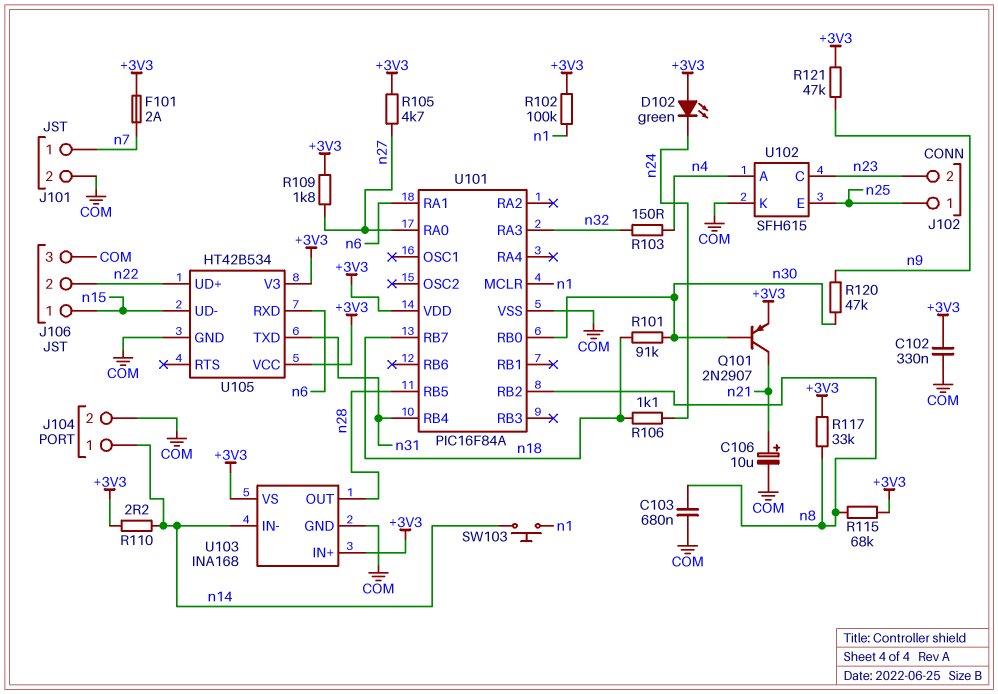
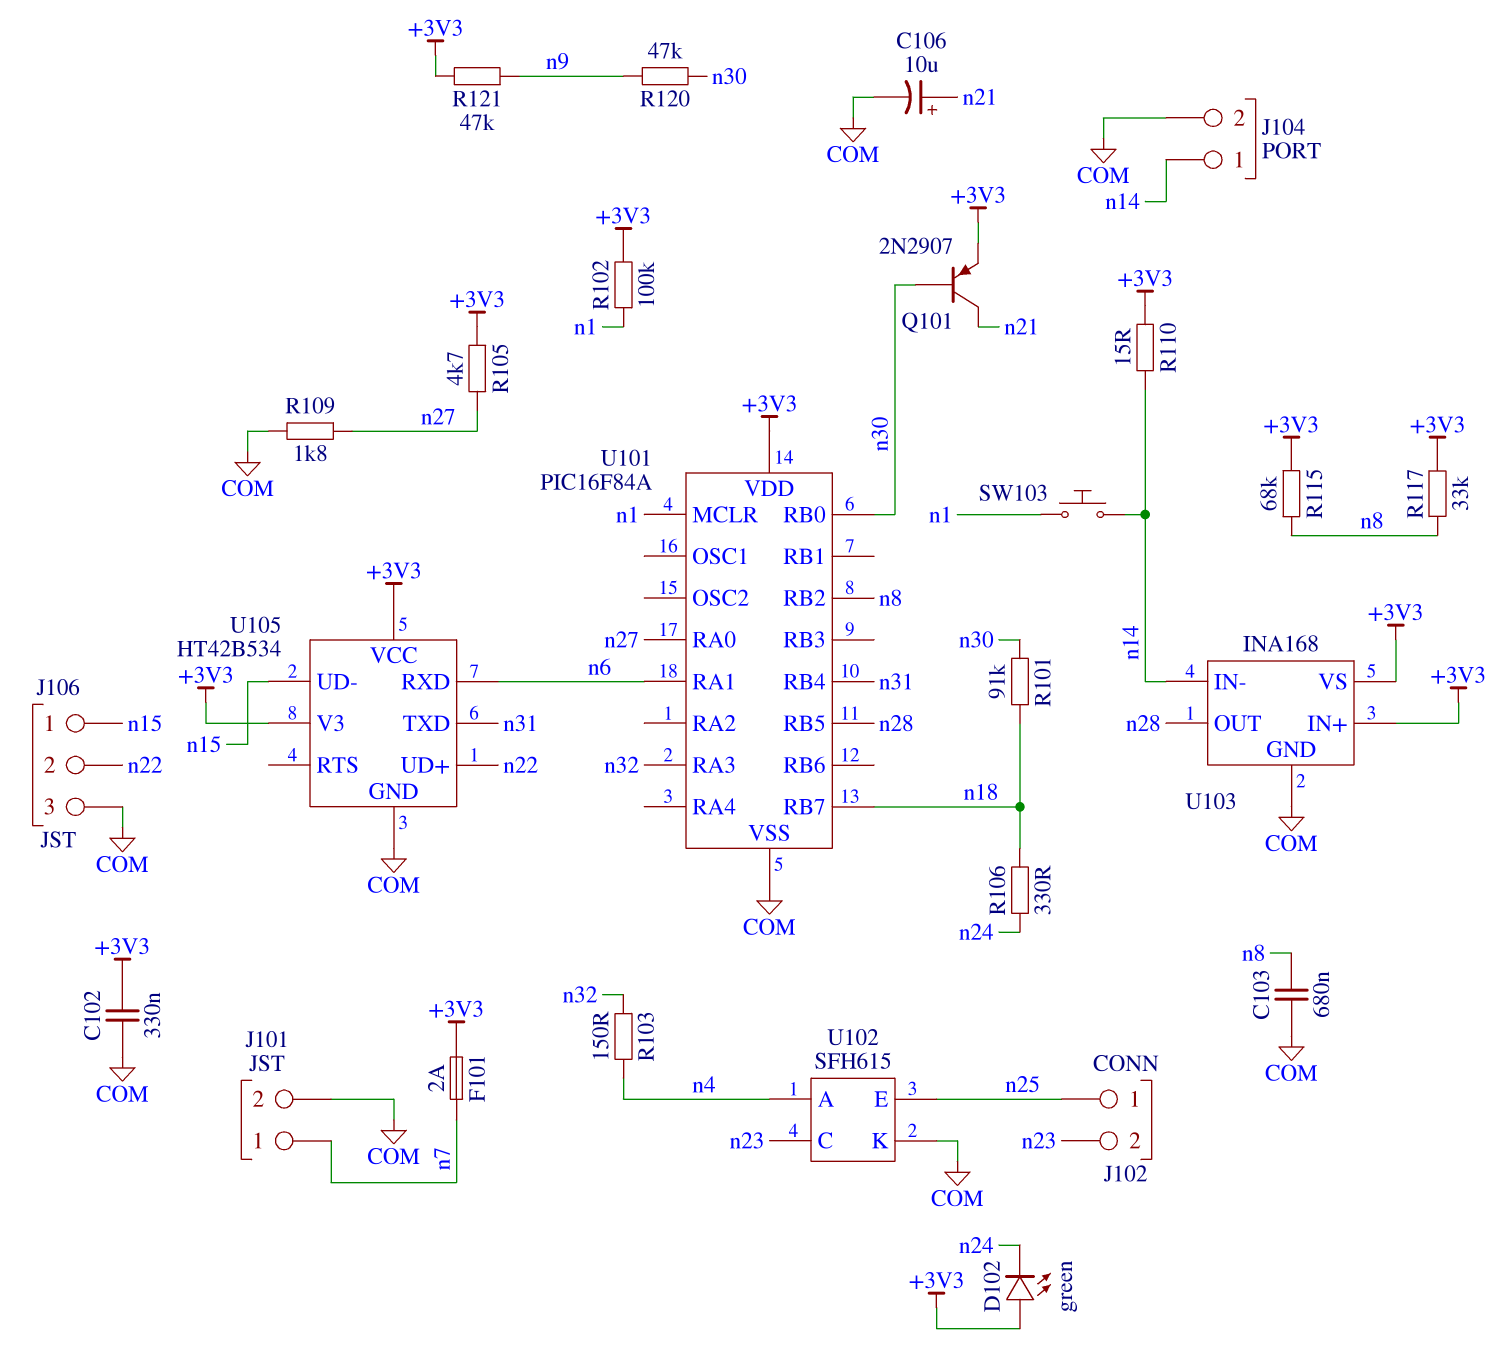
R106: 1.1k (n18, n24) -> 330 (n18, n24)
R109: 1.8k (+3V3, n27) -> 1.8k (COM, n27)
R110: 2.2 (+3V3, n14) -> 15 (+3V3, n14)

